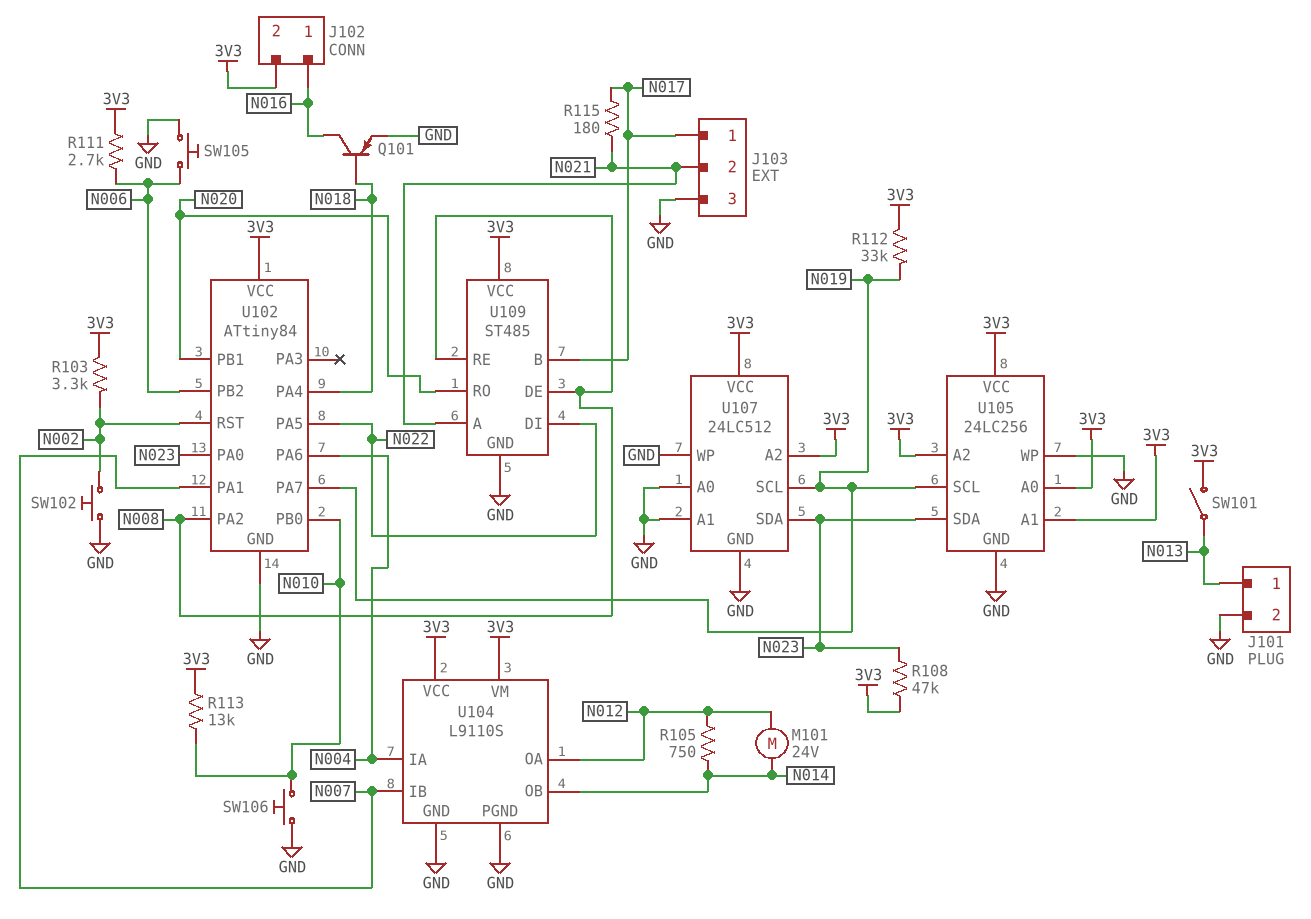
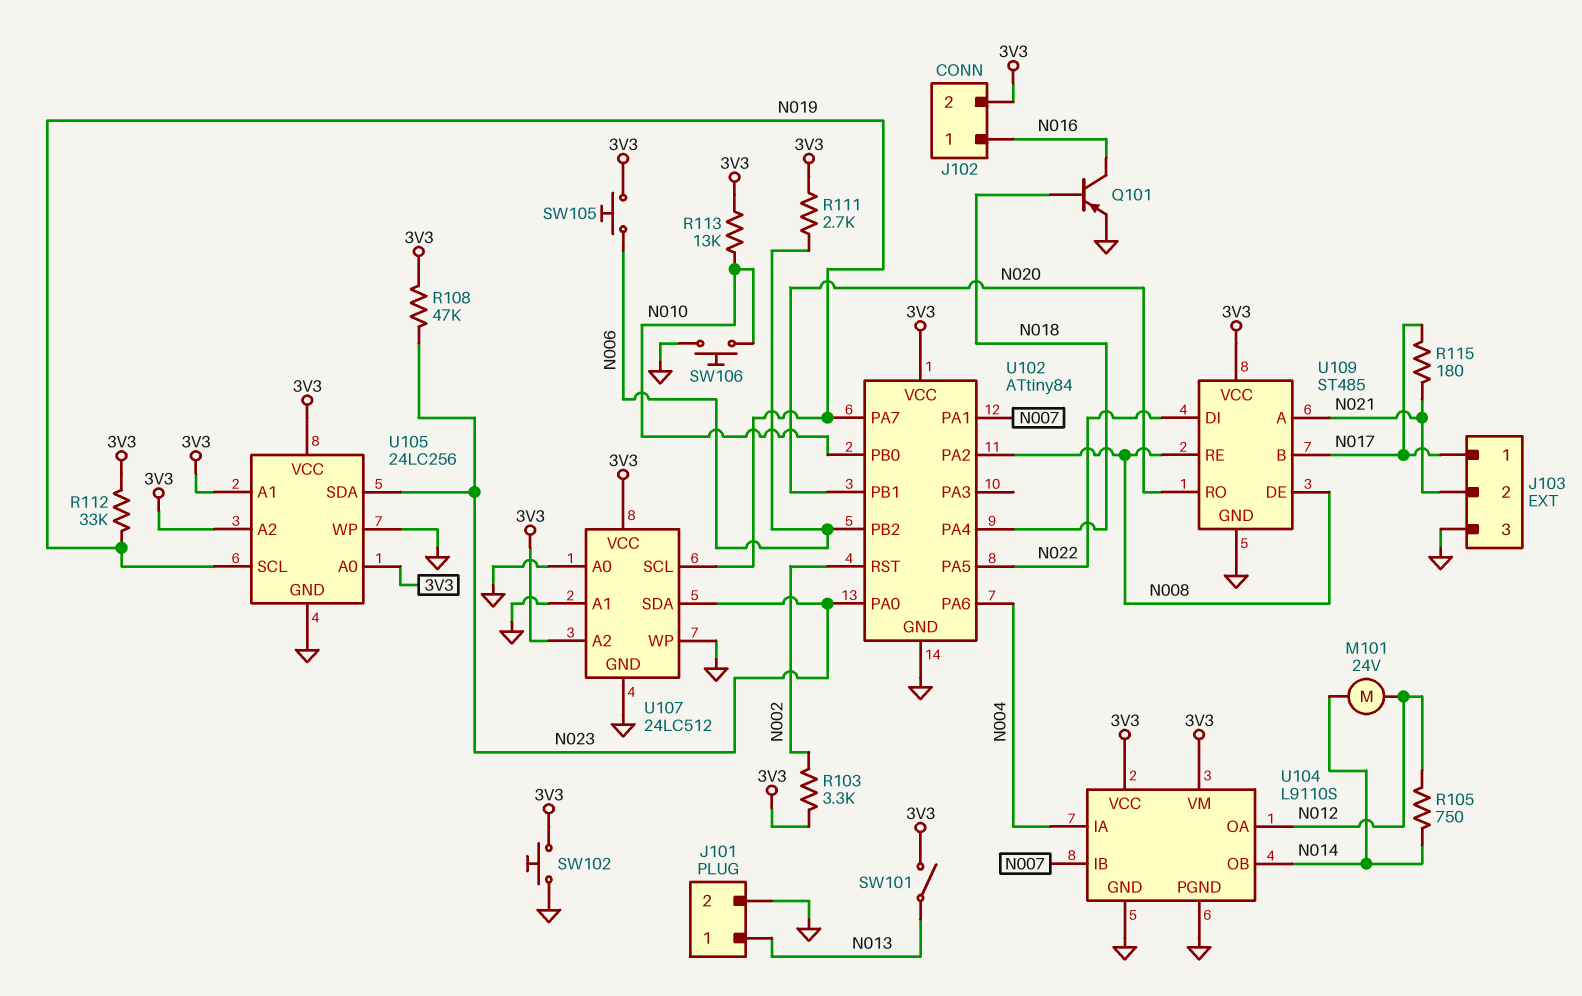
SW102: button (GND, N002) -> button (3V3, GND)
SW105: button (GND, N006) -> button (3V3, N006)

